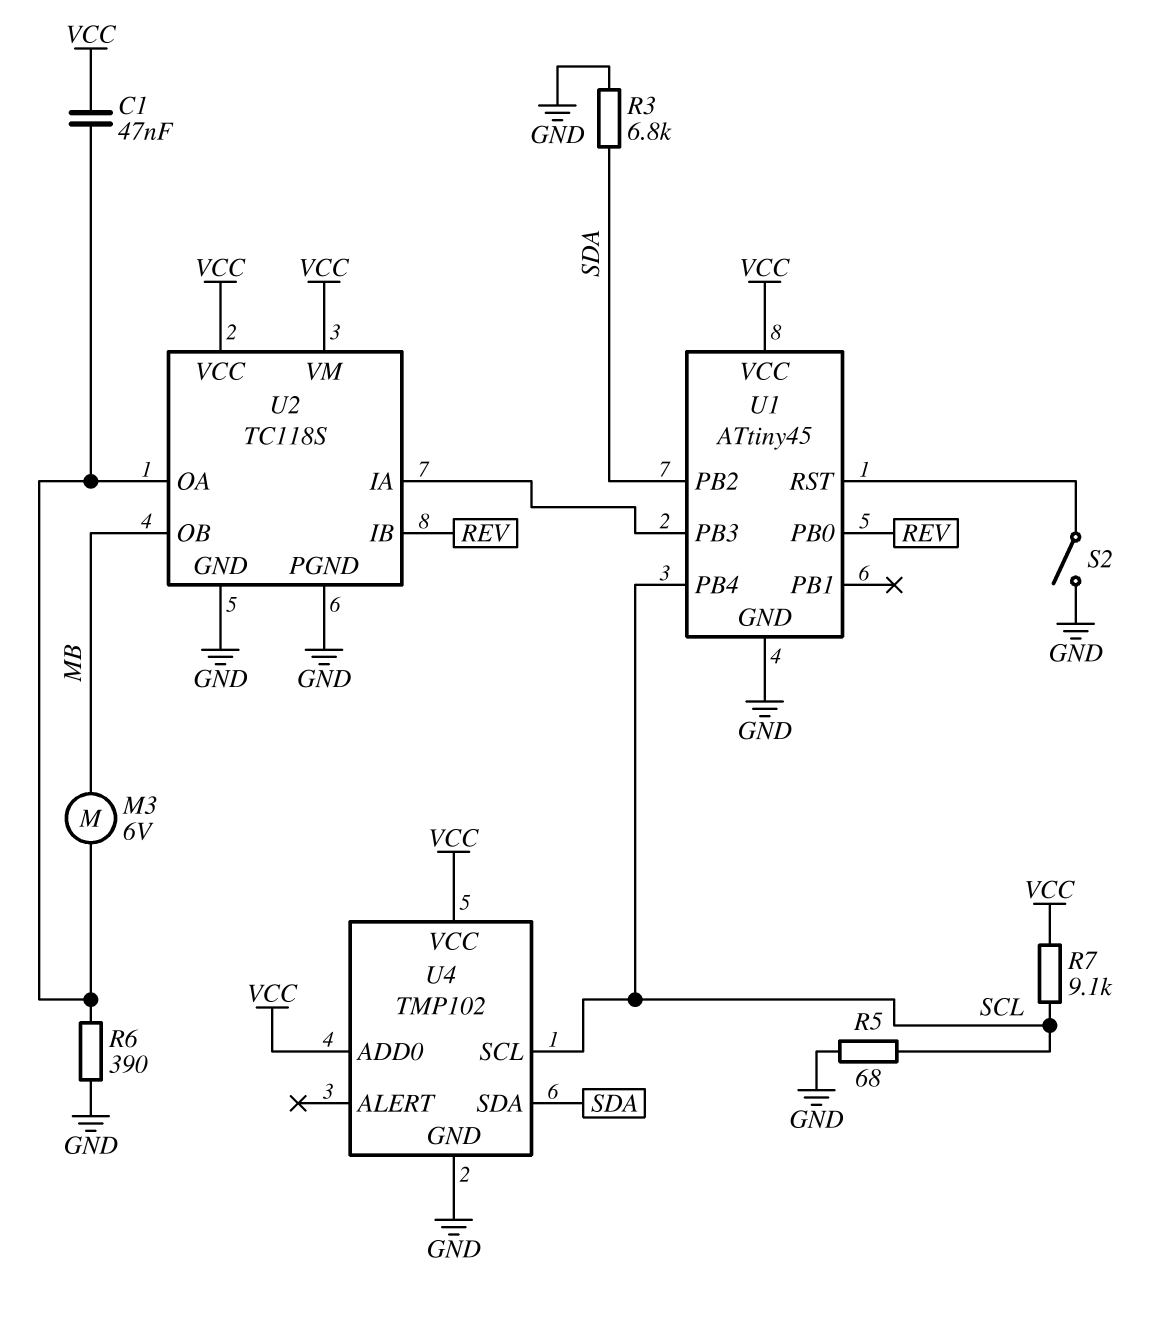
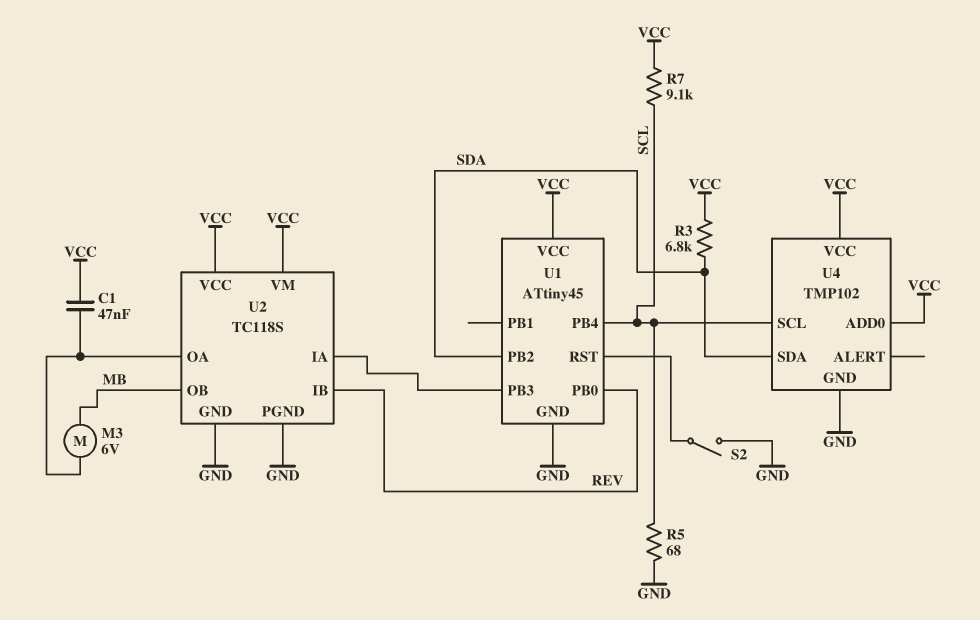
R3: 6.8k (GND, SDA) -> 6.8k (SDA, VCC)
R6: 390 (GND, U2/OA) -> none

